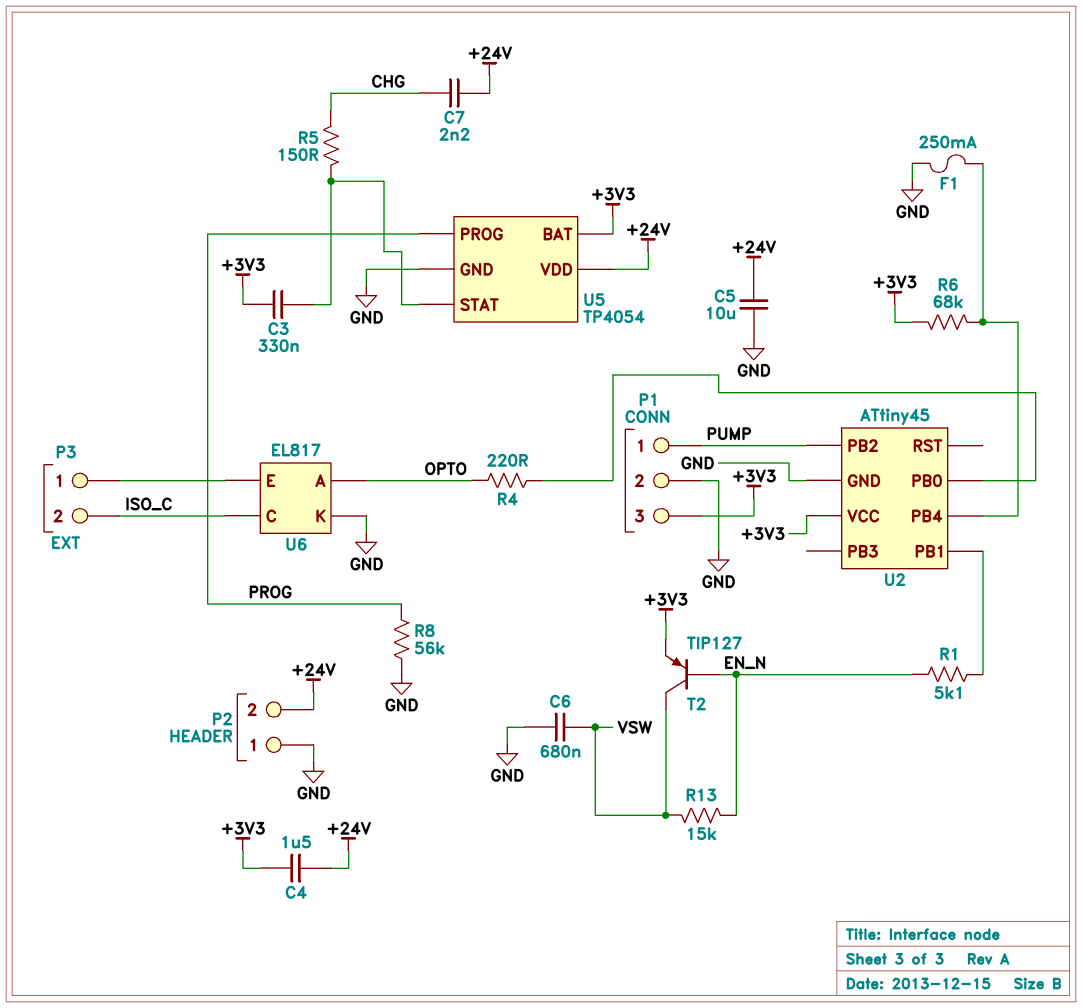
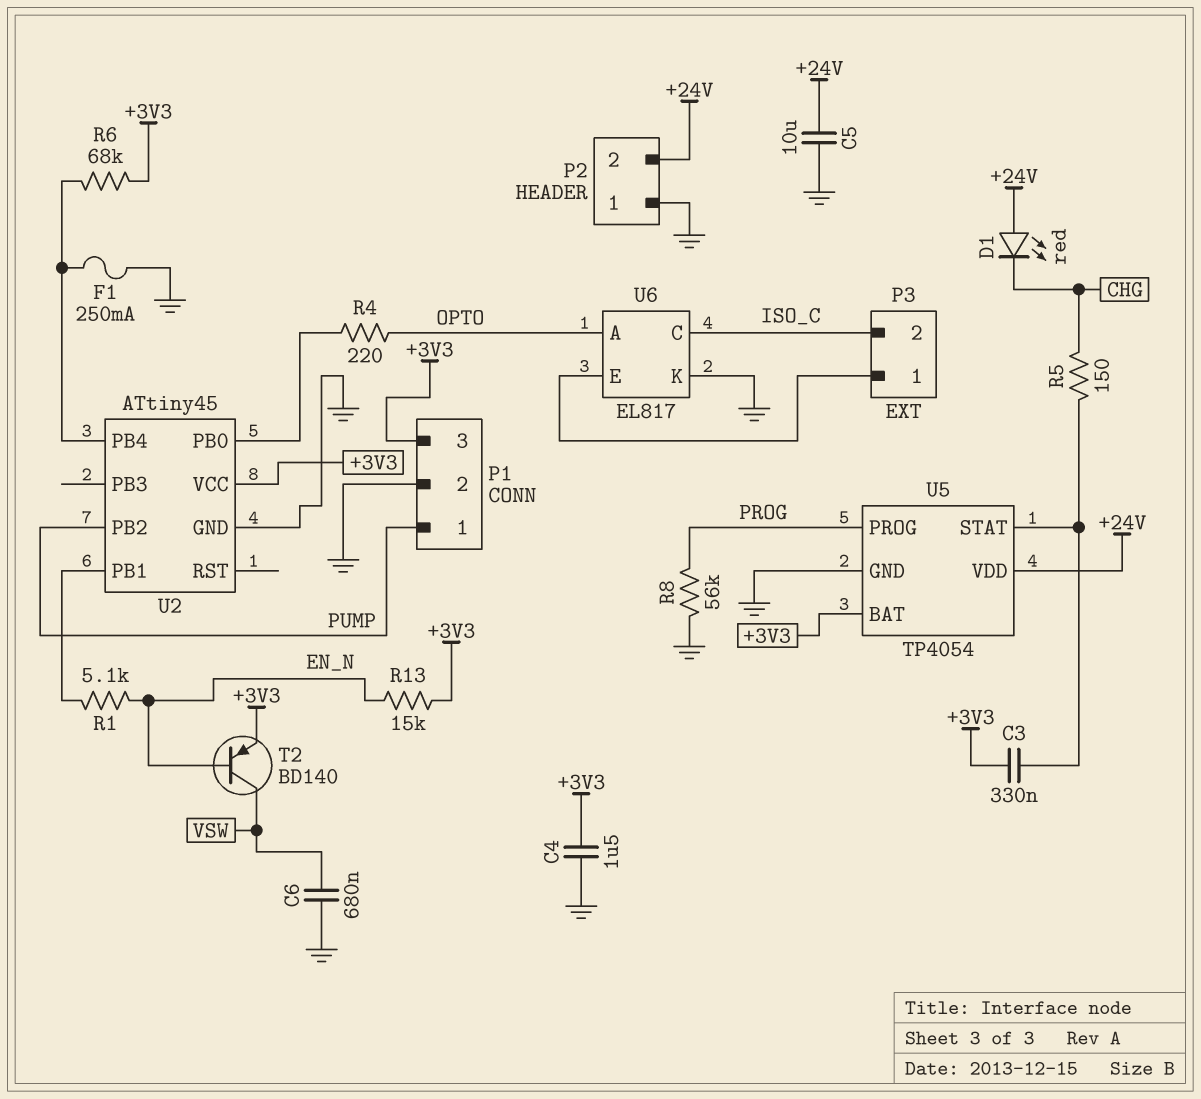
C4: 1.5uF (+3V3, +24V) -> 1.5uF (+3V3, GND)
C7: 2.2nF (+24V, CHG) -> none
D1: none -> LED red (A +24V, K CHG)
R13: 15k (EN_N, VSW) -> 15k (+3V3, EN_N)
T2: PNP TIP127 (B EN_N, C VSW, E +3V3) -> PNP BD140 (B EN_N, C VSW, E +3V3)

